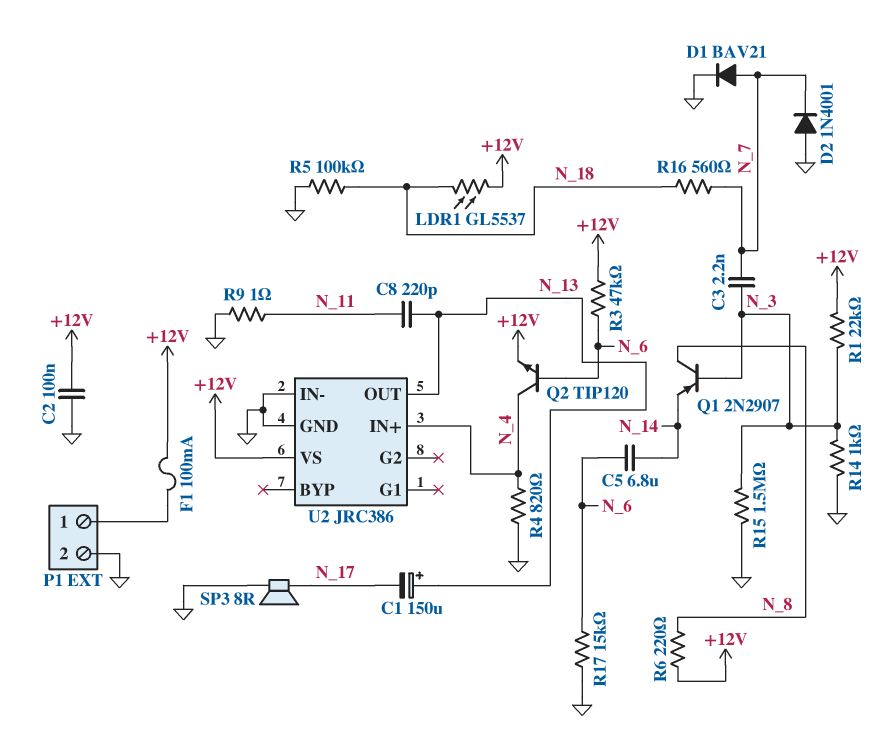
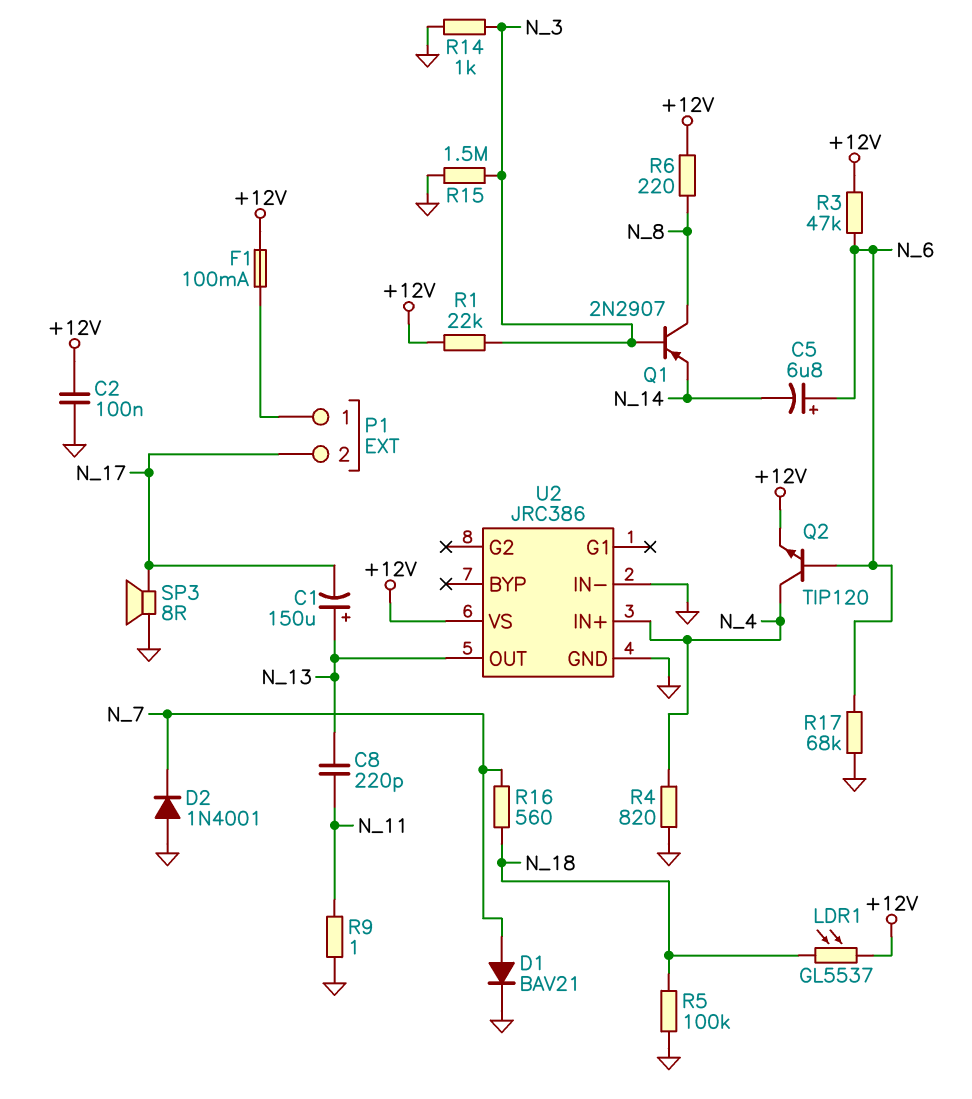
C3: 2.2nF (N_3, N_7) -> none
C5: 6.8uF (N_6, N_14) -> 6.8uF (plus N_6, minus N_14)
P1 pin 2: GND -> N_17
R17: 15k (GND, N_6) -> 68k (GND, N_6)

